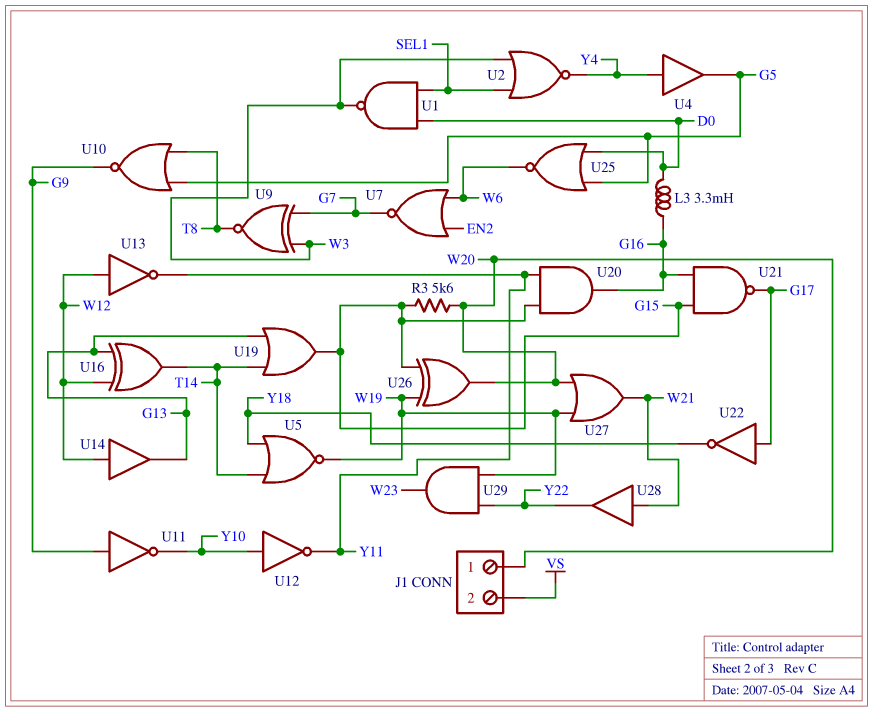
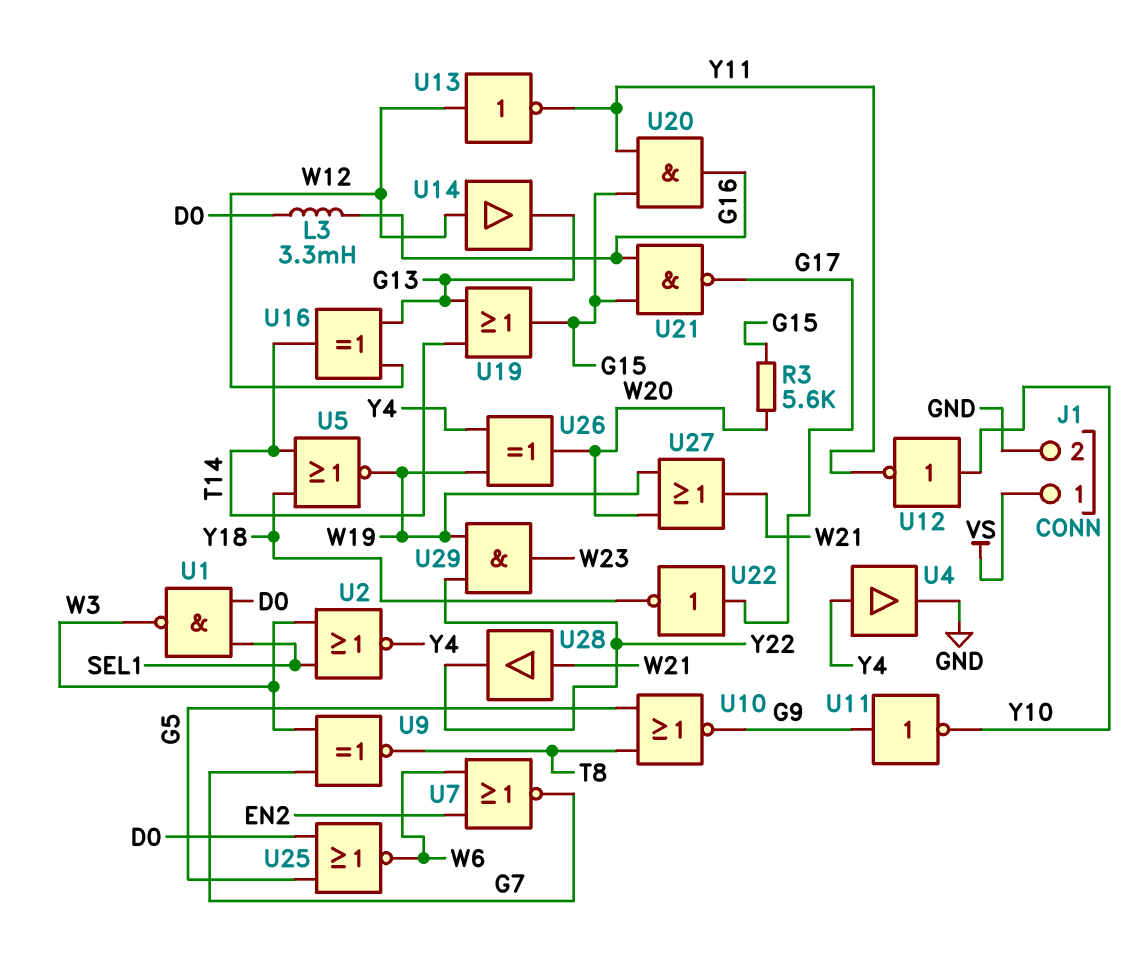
J1 pin 1: W20 -> VS
J1 pin 2: VS -> GND
U4: buffer (in Y4, out G5) -> buffer (in Y4, out GND)
U26: XOR (in G15, in W19, out W20) -> XOR (in W19, in Y4, out W20)

